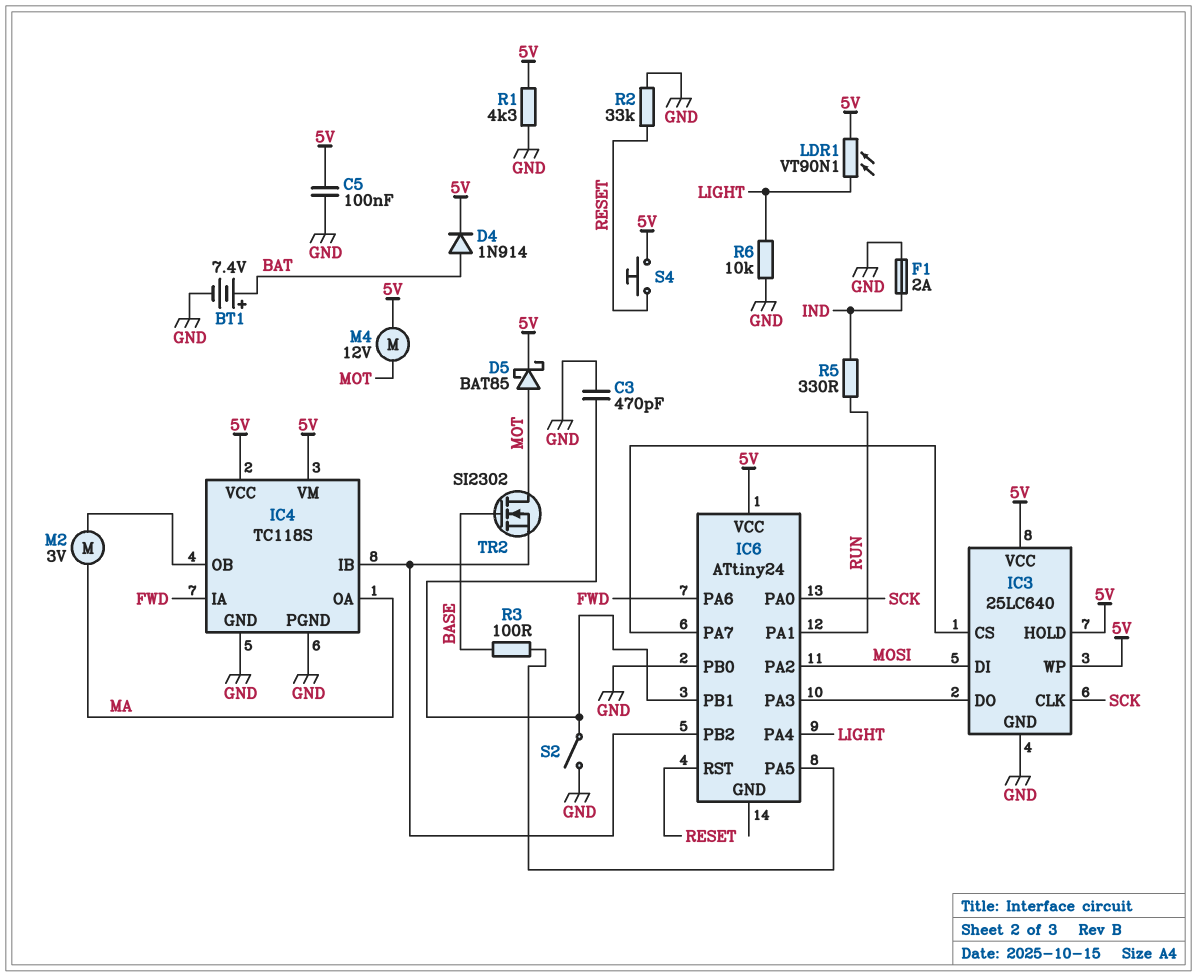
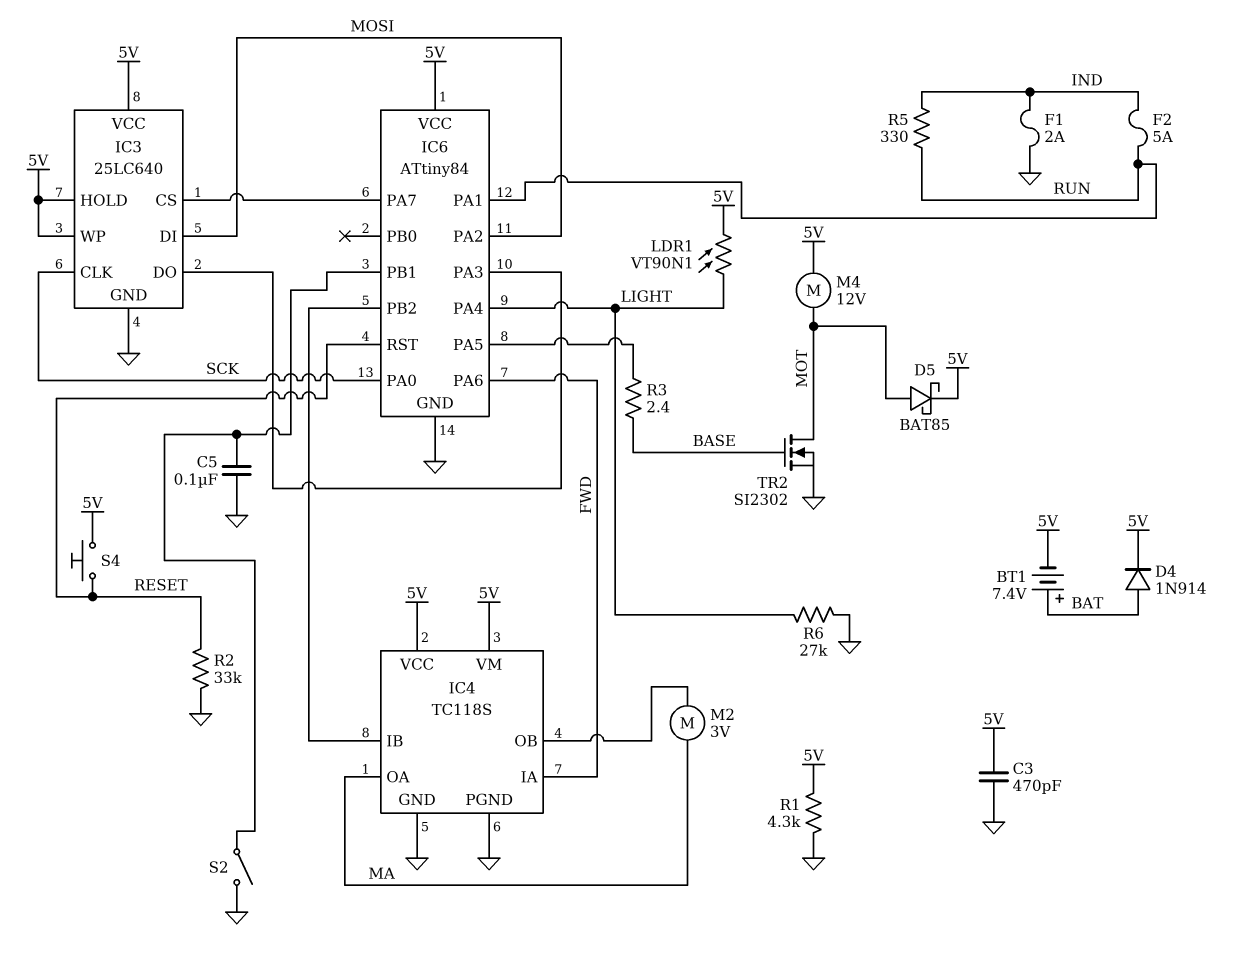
BT1: 7.4V (plus BAT, minus GND) -> 7.4V (plus BAT, minus 5V)
C3: 470pF (GND, IC6/PB1) -> 470pF (5V, GND)
C5: 100nF (5V, GND) -> 100nF (GND, IC6/PB1)
F2: none -> 5A (IND, RUN)
IC6: ATtiny24 -> ATtiny84
IC6 pin GND: none -> GND
IC6 pin PB0: GND -> none
R3: 100 (BASE, IC6/PA5) -> 2.4 (BASE, IC6/PA5)
R6: 10k (GND, LIGHT) -> 27k (GND, LIGHT)
TR2: NMOS SI2302 (G BASE, D MOT, S IC4/IB) -> NMOS SI2302 (G BASE, D MOT, S GND)

